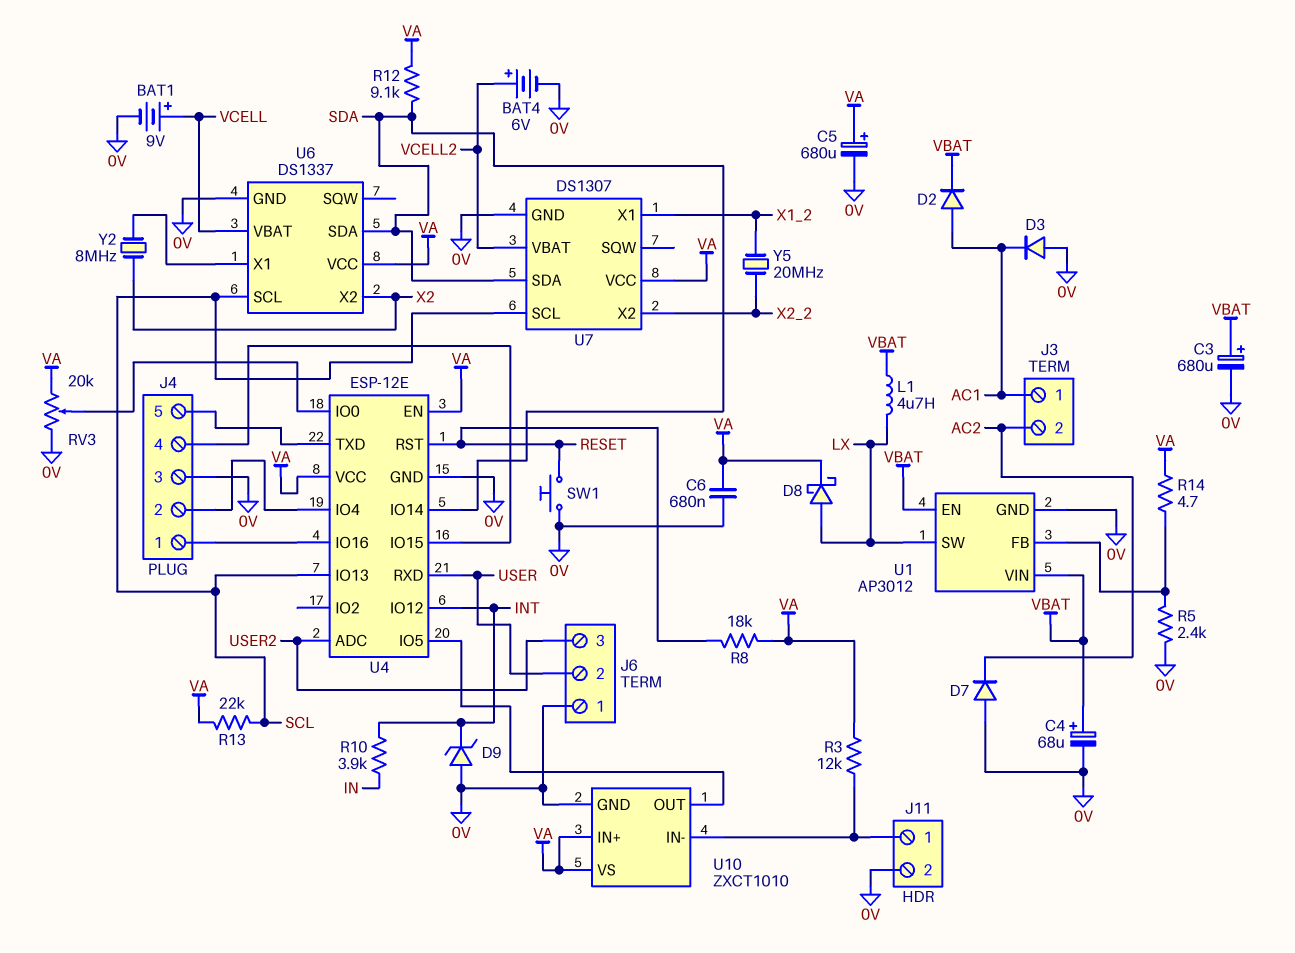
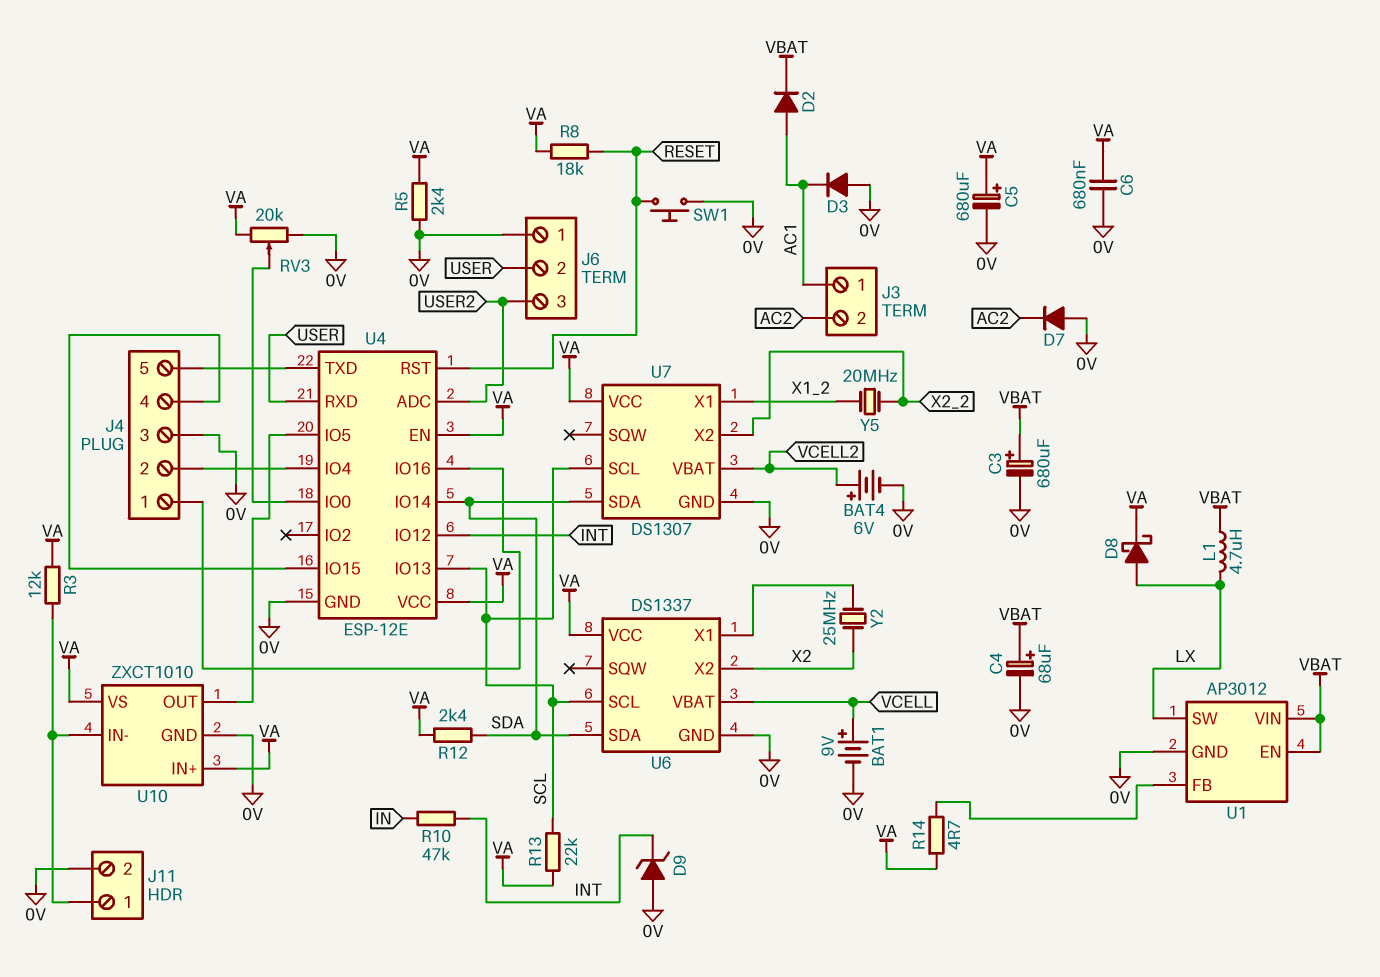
R5: 2.4k (0V, U1/FB) -> 2.4k (0V, VA)
R10: 3.9k (IN, INT) -> 47k (IN, INT)
R12: 9.1k (SDA, VA) -> 2.4k (SDA, VA)
Y2: 8MHz (U6/X1, X2) -> 25MHz (U6/X1, X2)

